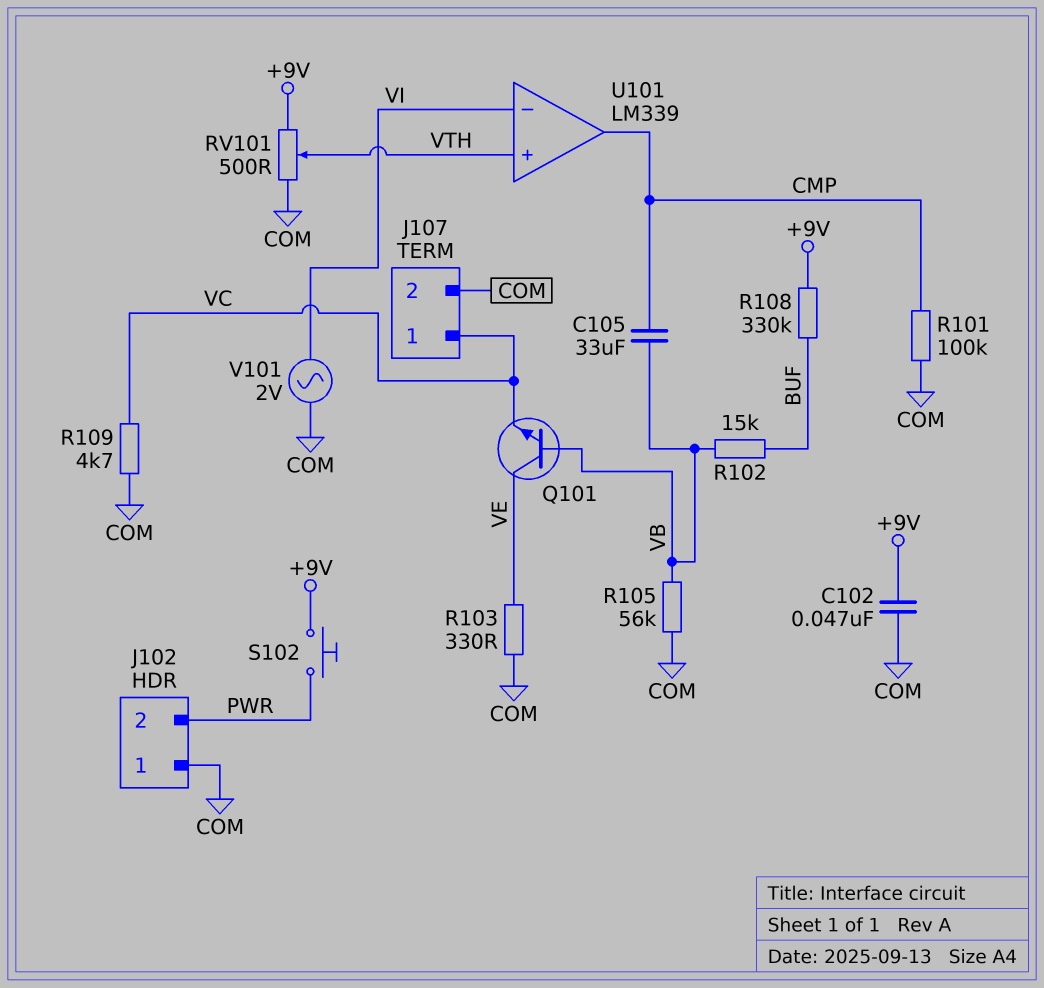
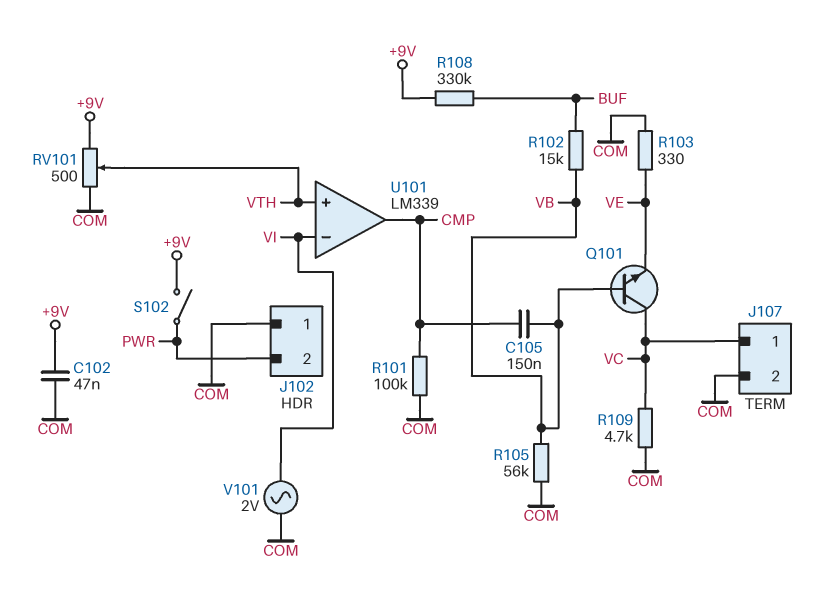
C105: 33uF (CMP, VB) -> 150nF (CMP, VB)
Q101: NPN (B VB, C VE, E VC) -> NPN (B VB, C VC, E VE)
S102: button (+9V, PWR) -> switch (+9V, PWR)

